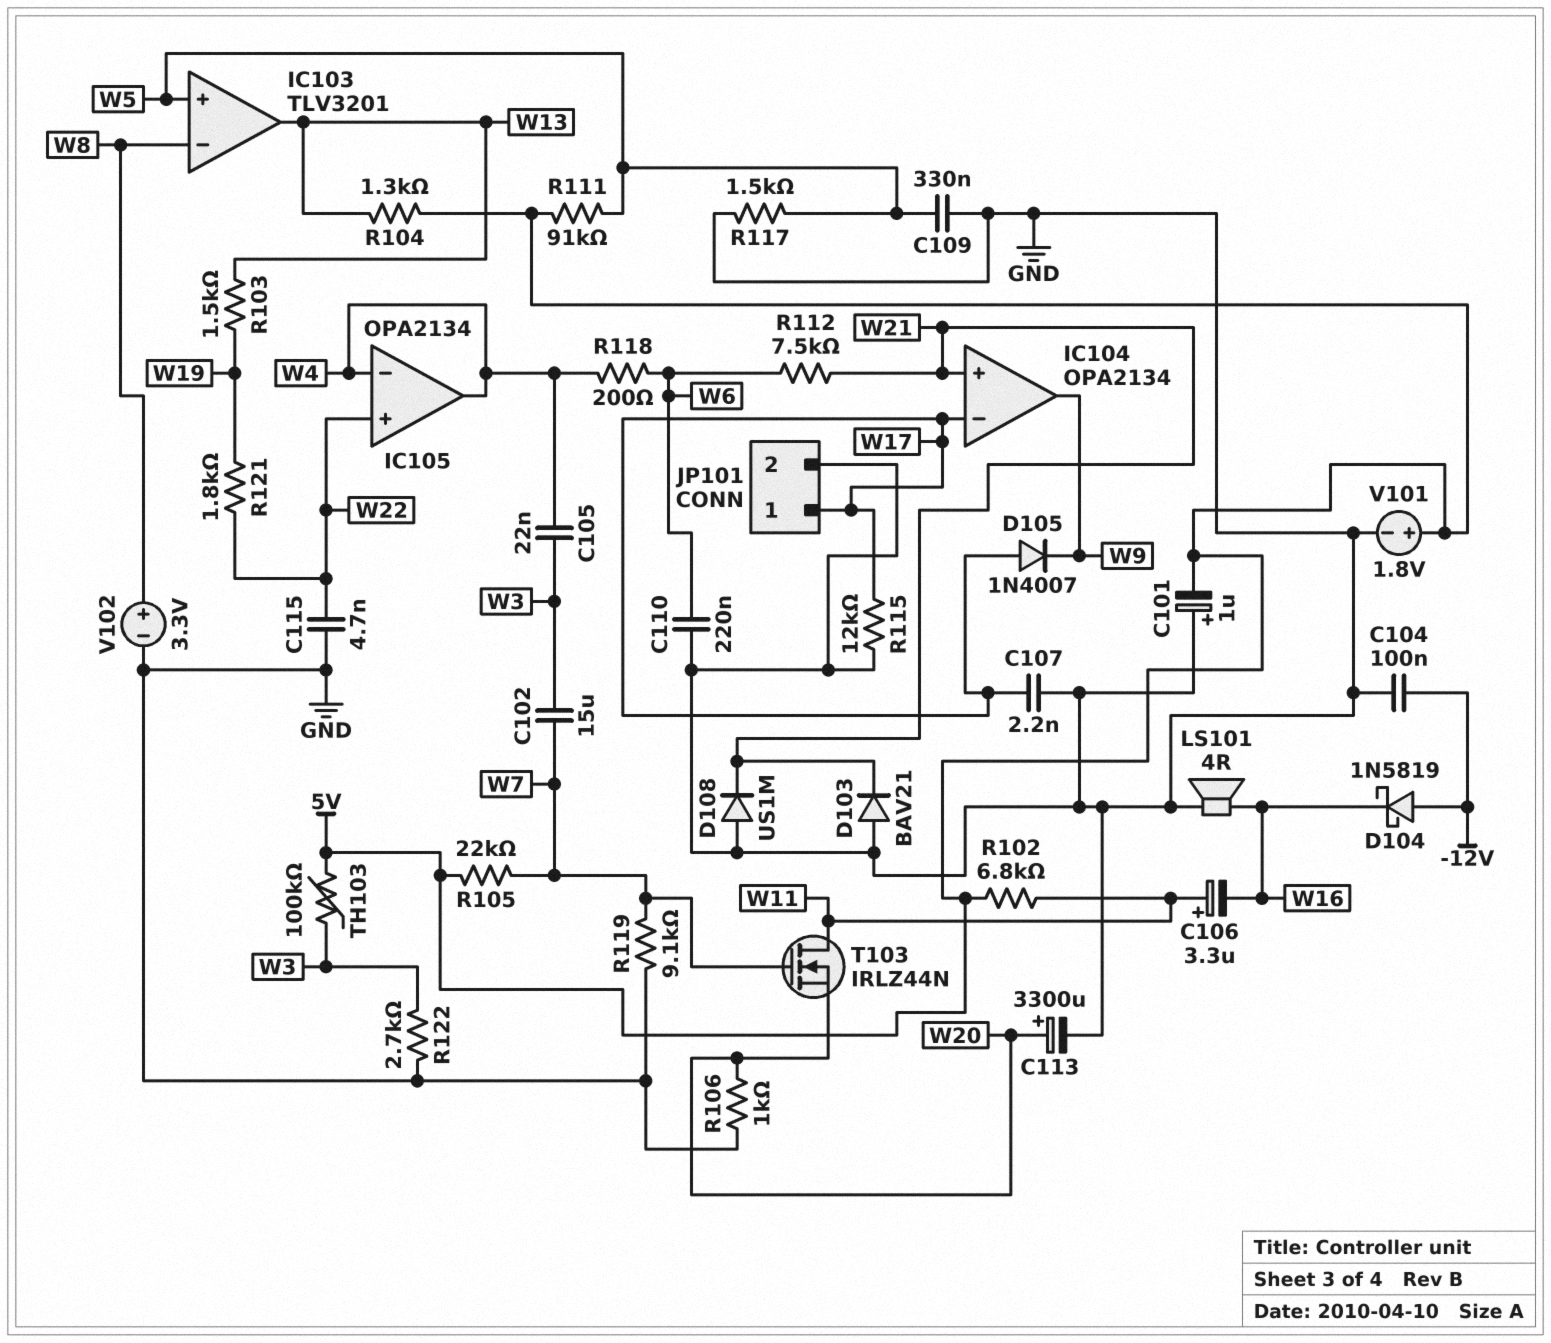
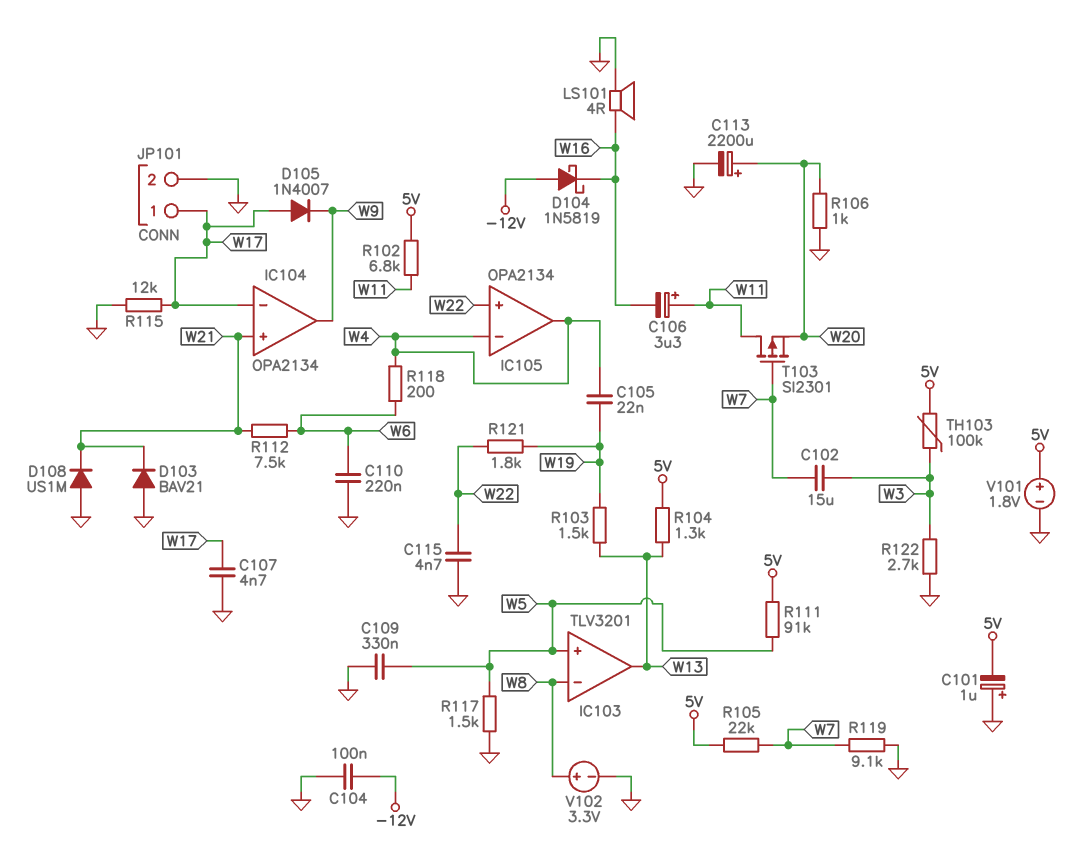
C105: 22nF (W3, W4) -> 22nF (W4, W19)
C107: 2.2nF (GND, W17) -> 4.7nF (GND, W17)
C113: 3300uF (plus W20, minus GND) -> 2200uF (plus W20, minus GND)
T103: NMOS IRLZ44N (G W7, D W11, S W20) -> PMOS SI2301 (G W7, D W11, S W20)

